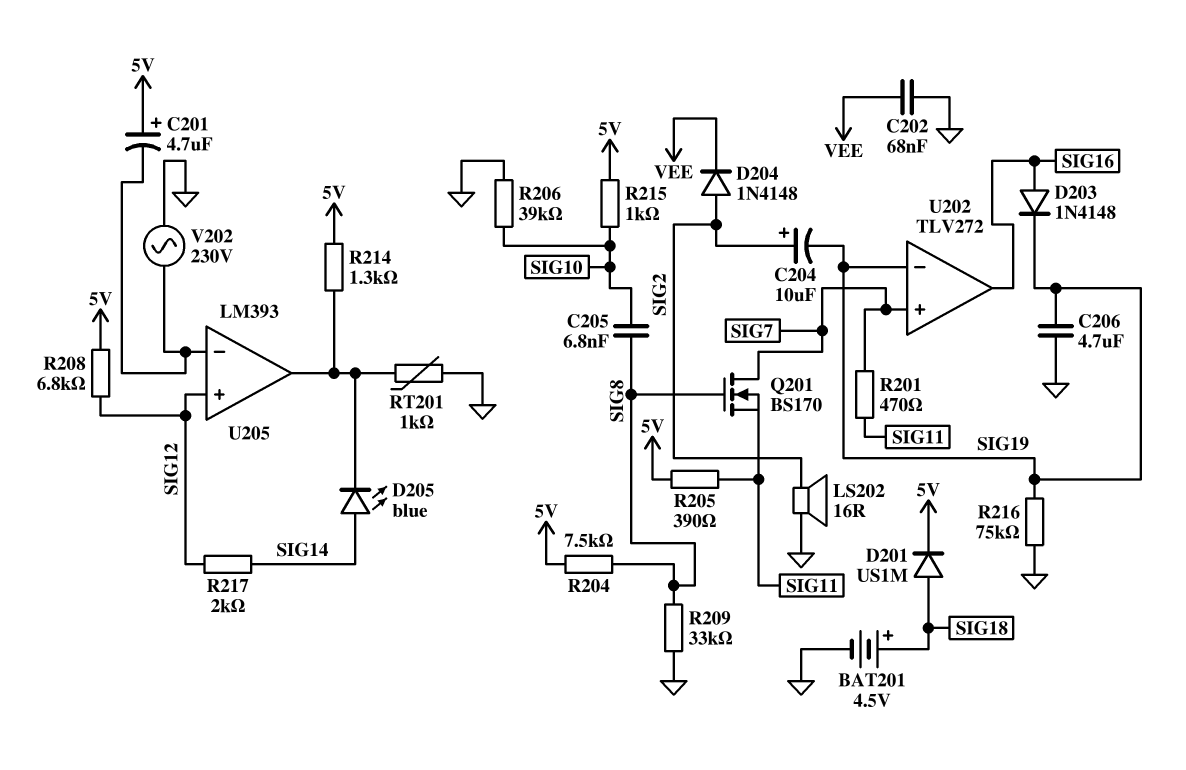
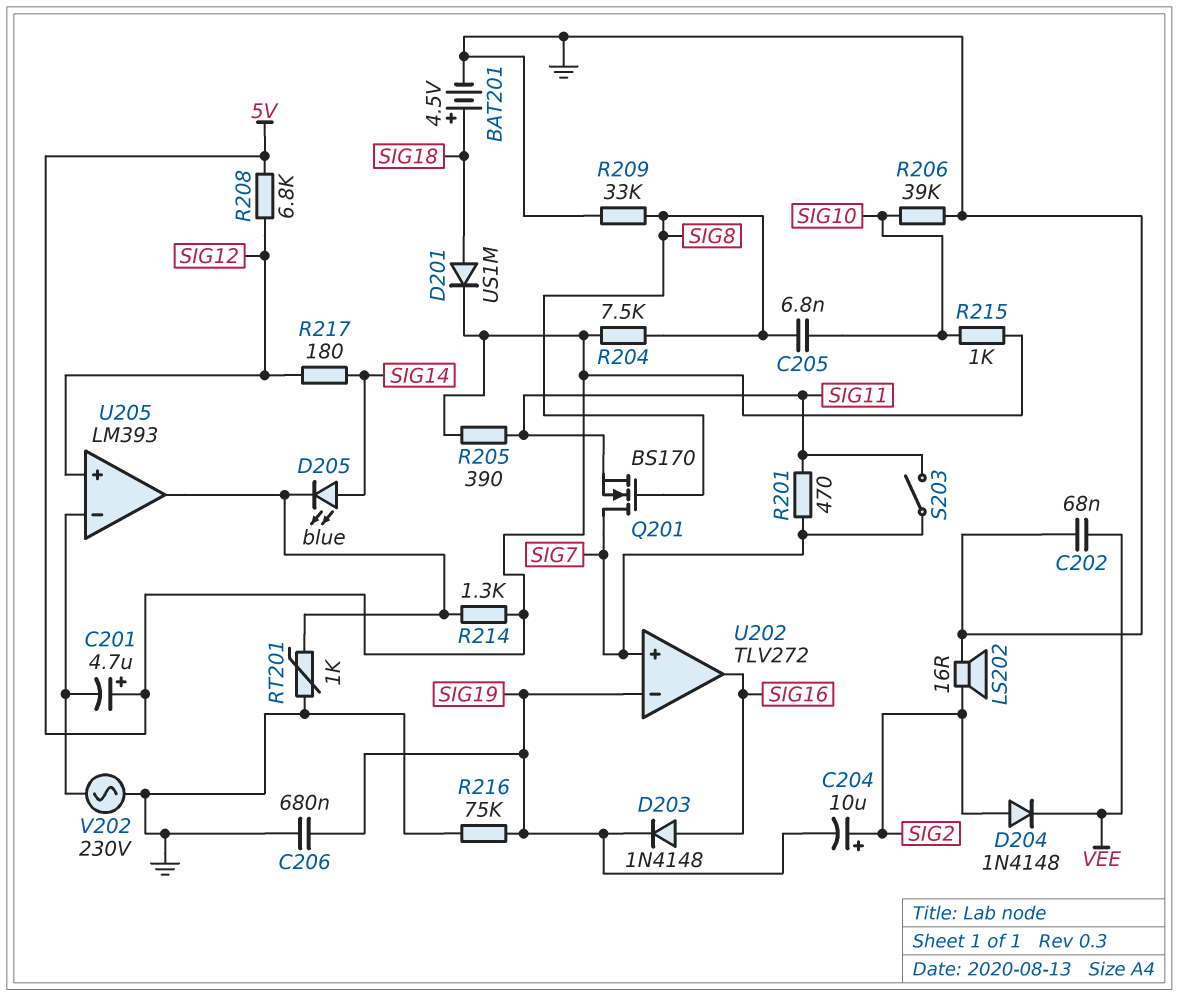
C206: 4.7uF (GND, SIG19) -> 680nF (GND, SIG19)
R217: 2k (SIG12, SIG14) -> 180 (SIG12, SIG14)
S203: none -> switch (SIG7, SIG11)

